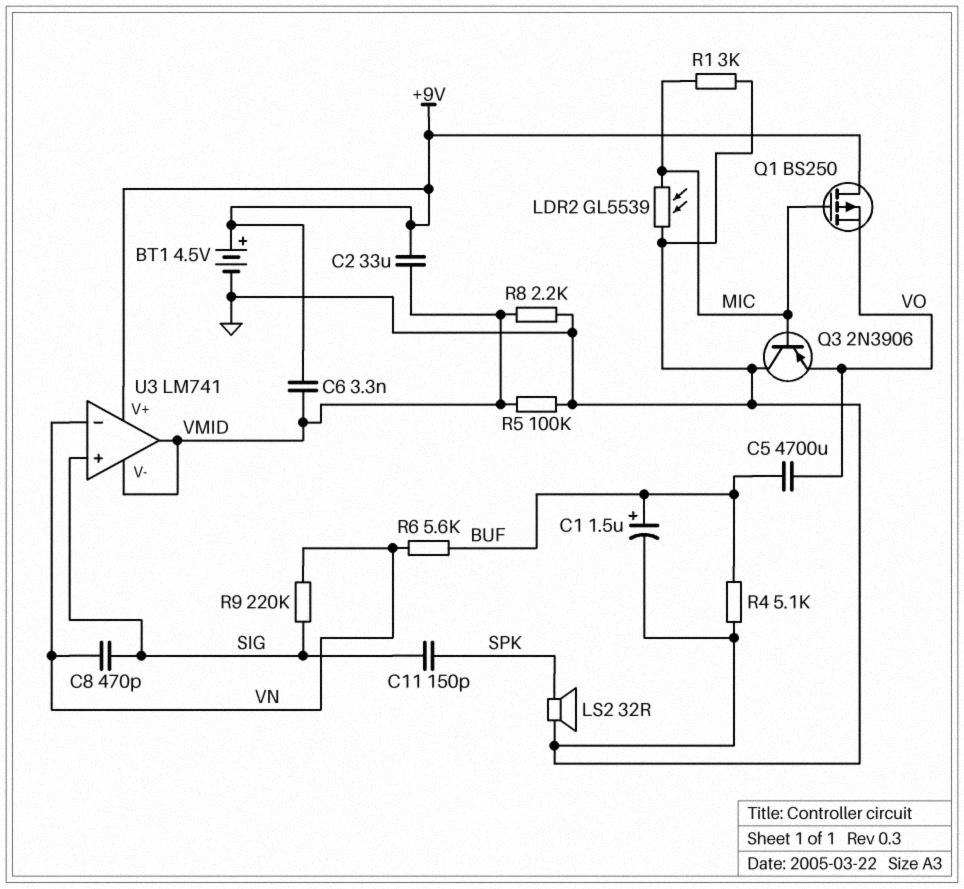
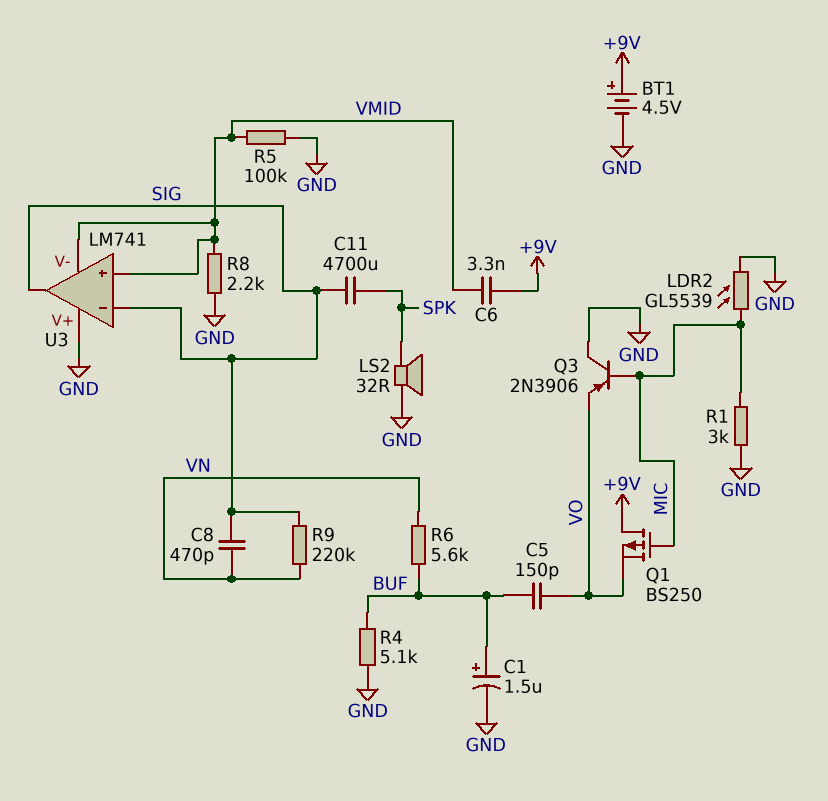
C2: 33uF (+9V, VMID) -> none
C5: 4700uF (BUF, VO) -> 150pF (BUF, VO)
C11: 150pF (SIG, SPK) -> 4700uF (SIG, SPK)
U3 pin V+: +9V -> GND
U3 pin in+: SIG -> VMID
U3 pin in-: VN -> SIG
U3 pin out: VMID -> SIG

